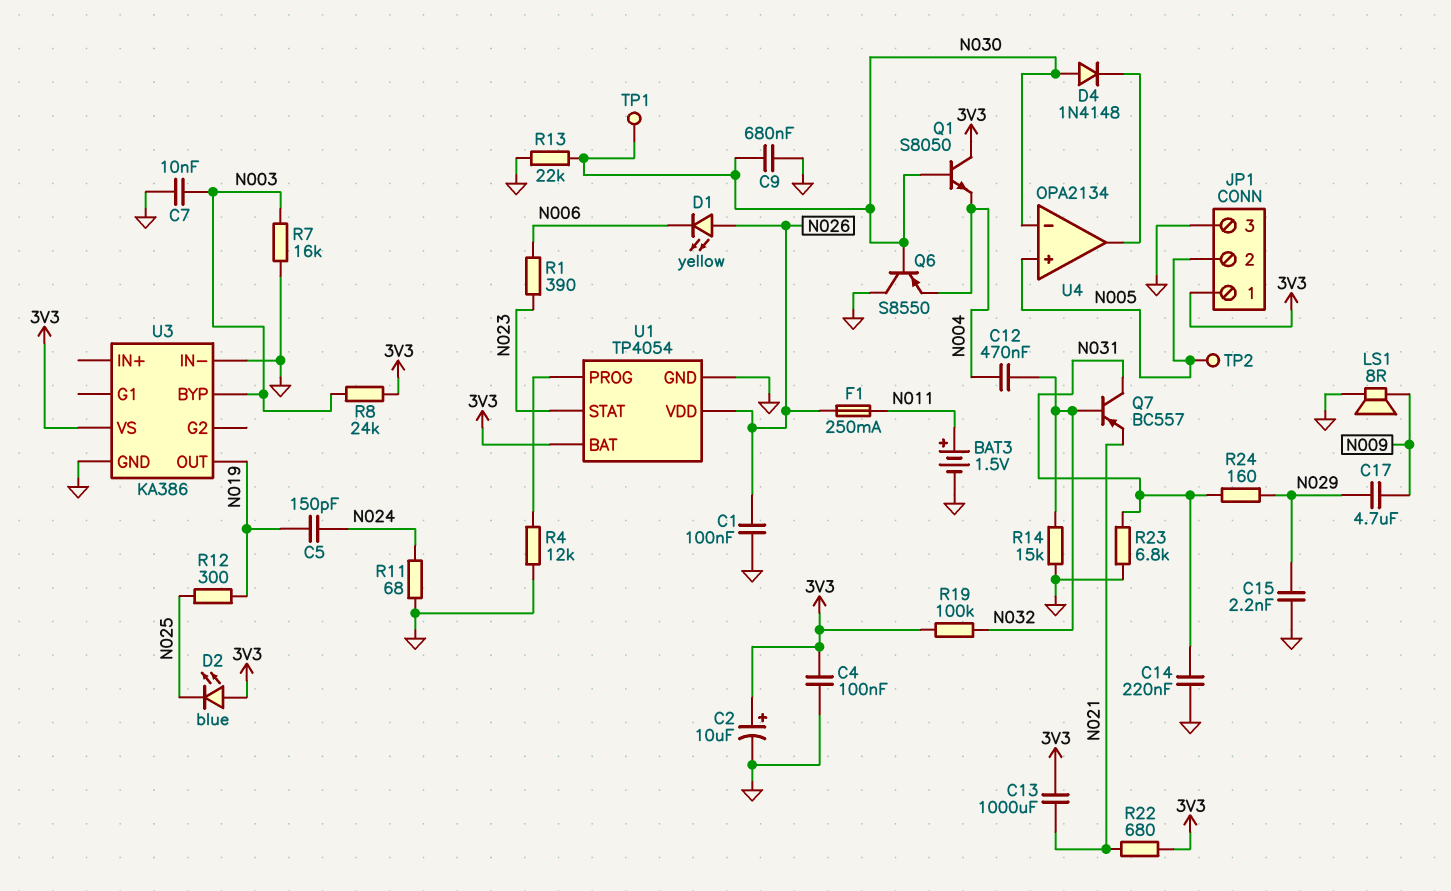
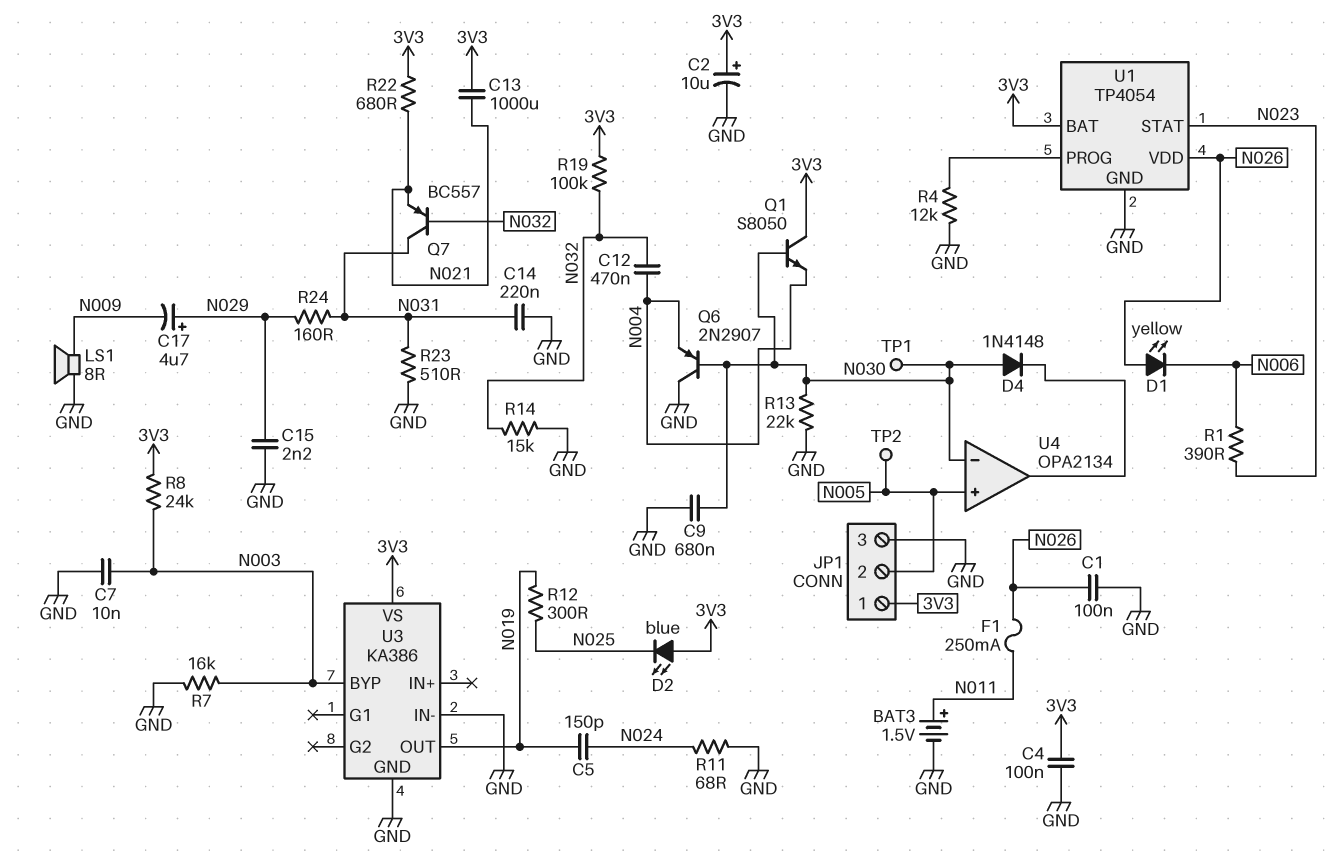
C17: 4.7uF (N009, N029) -> 4.7uF (plus N029, minus N009)
Q6: PNP S8550 (B N030, C GND, E N004) -> PNP 2N2907 (B N030, C GND, E N004)
R23: 6.8k (GND, N031) -> 510 (GND, N031)

